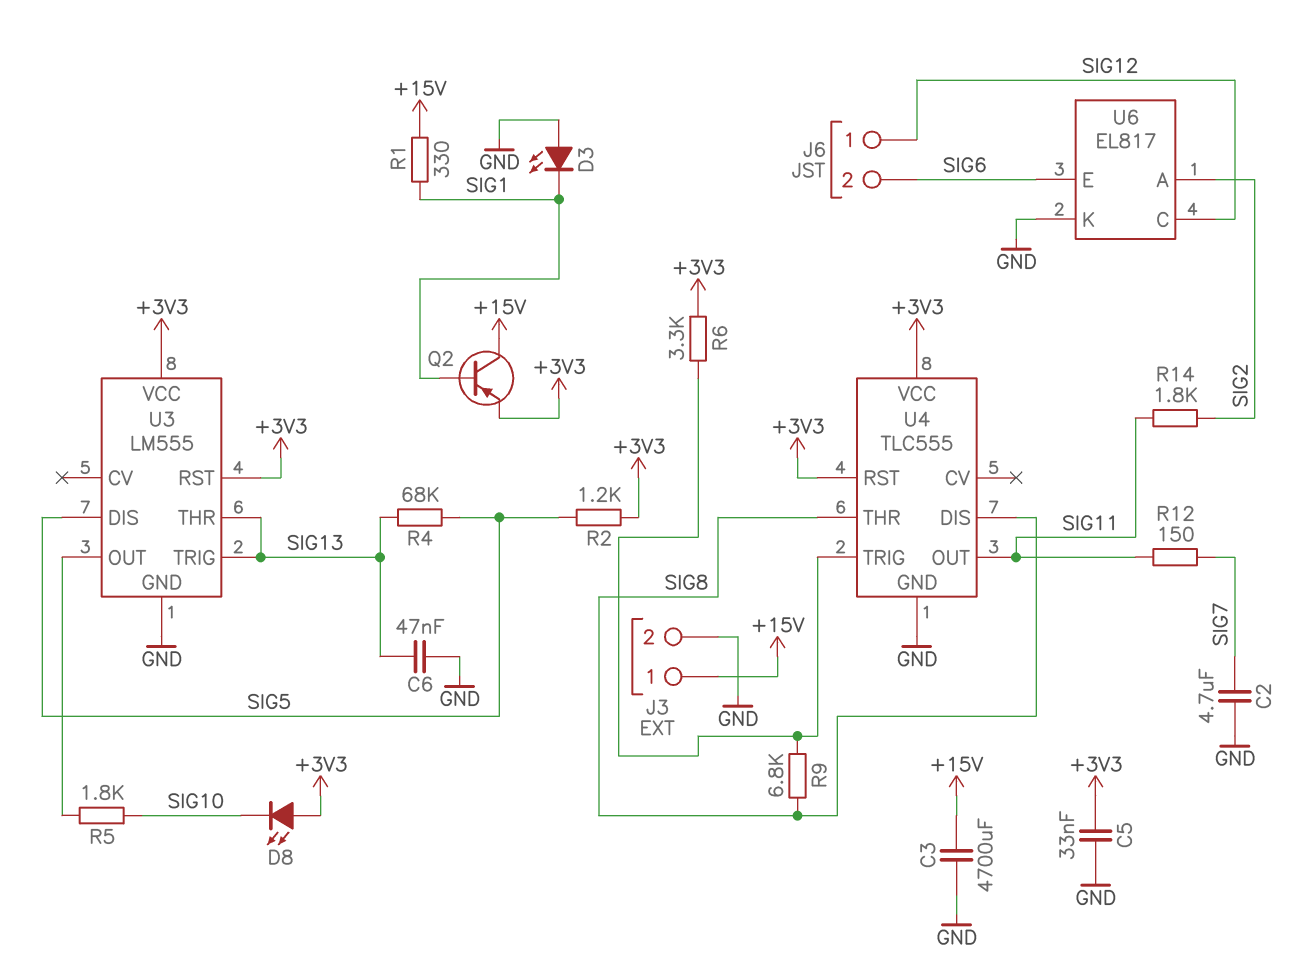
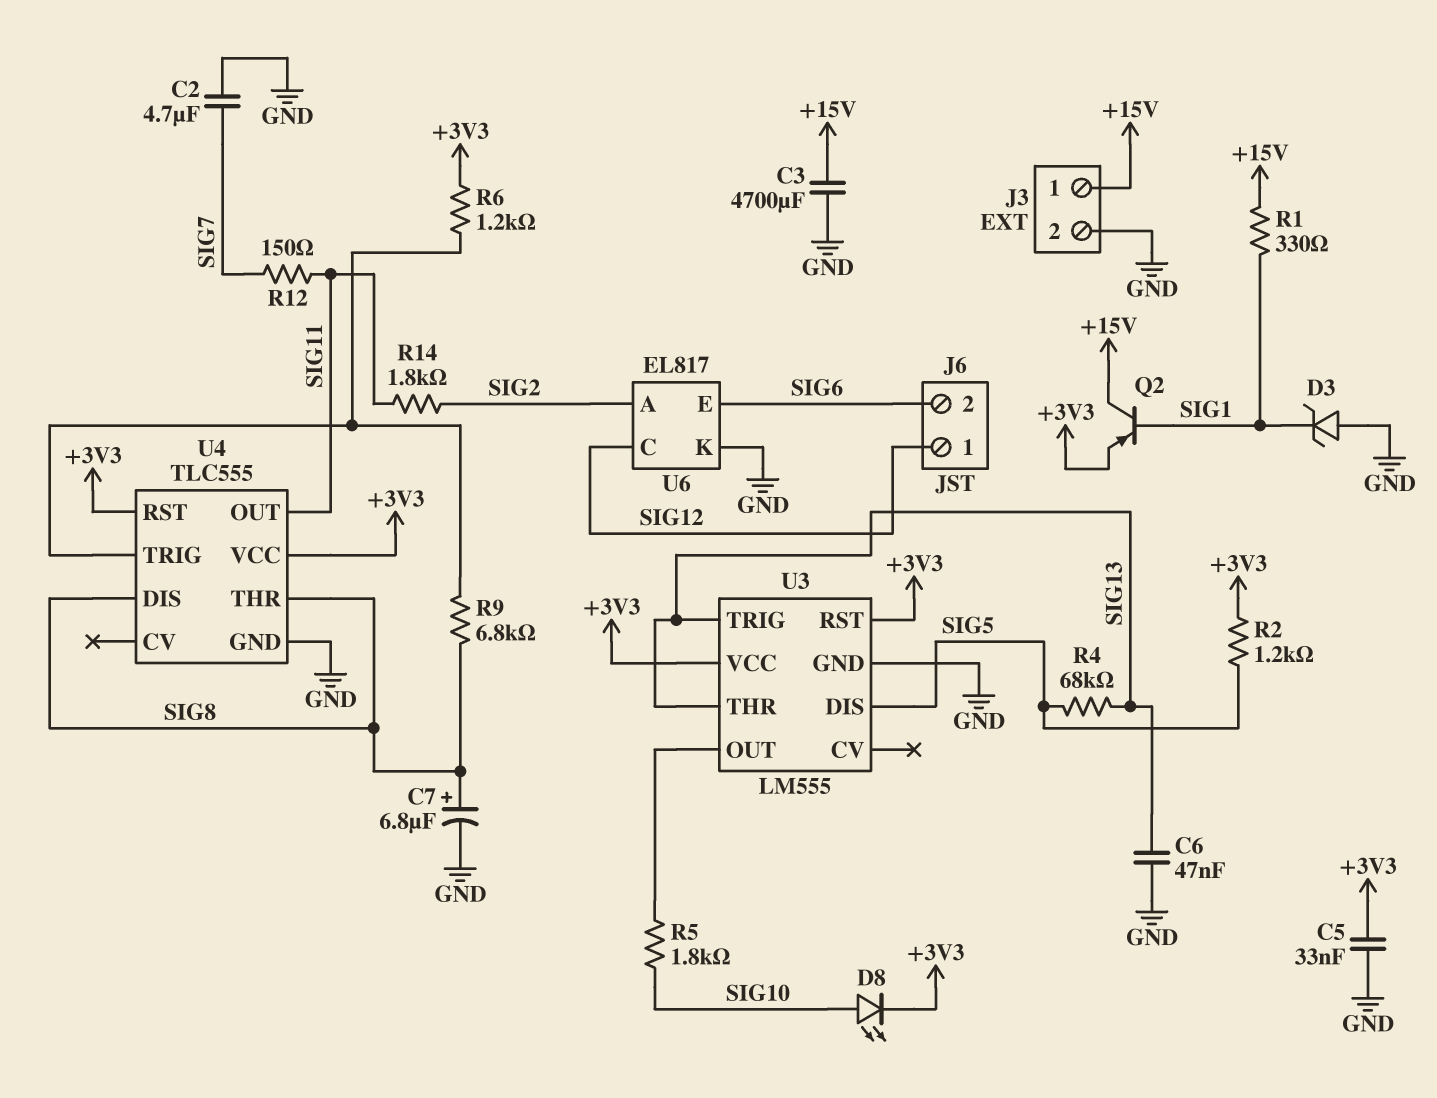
C7: none -> 6.8uF (plus SIG8, minus GND)
D3: LED (A GND, K SIG1) -> zener (A GND, K SIG1)
D8: LED (A +3V3, K SIG10) -> LED (A SIG10, K +3V3)
R6: 3.3k (+3V3, U4/TRIG) -> 1.2k (+3V3, U4/TRIG)

